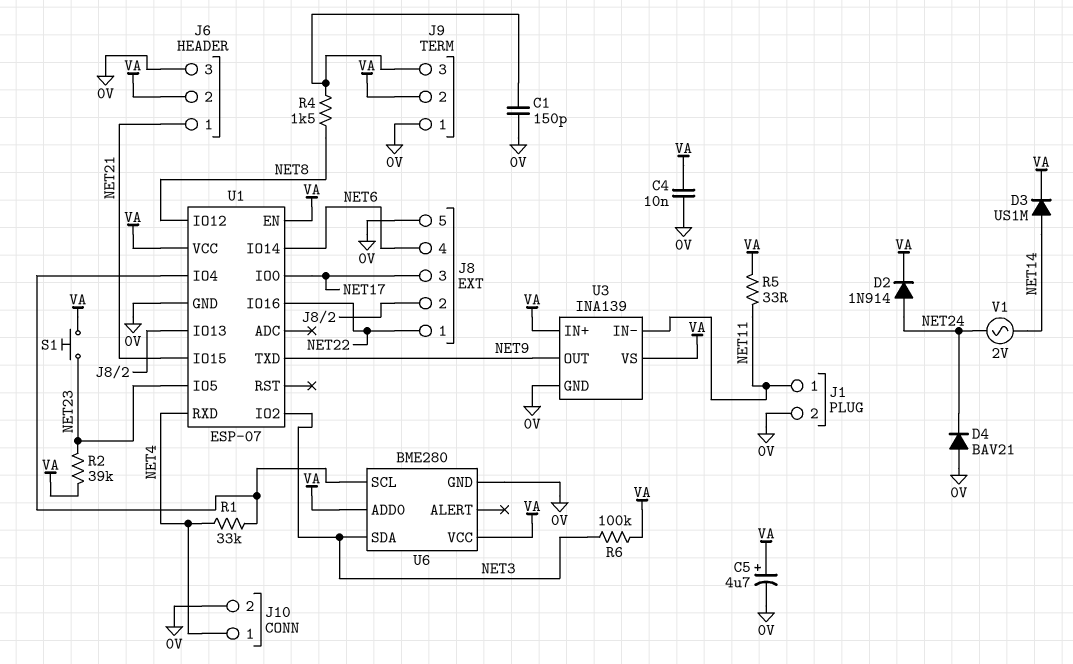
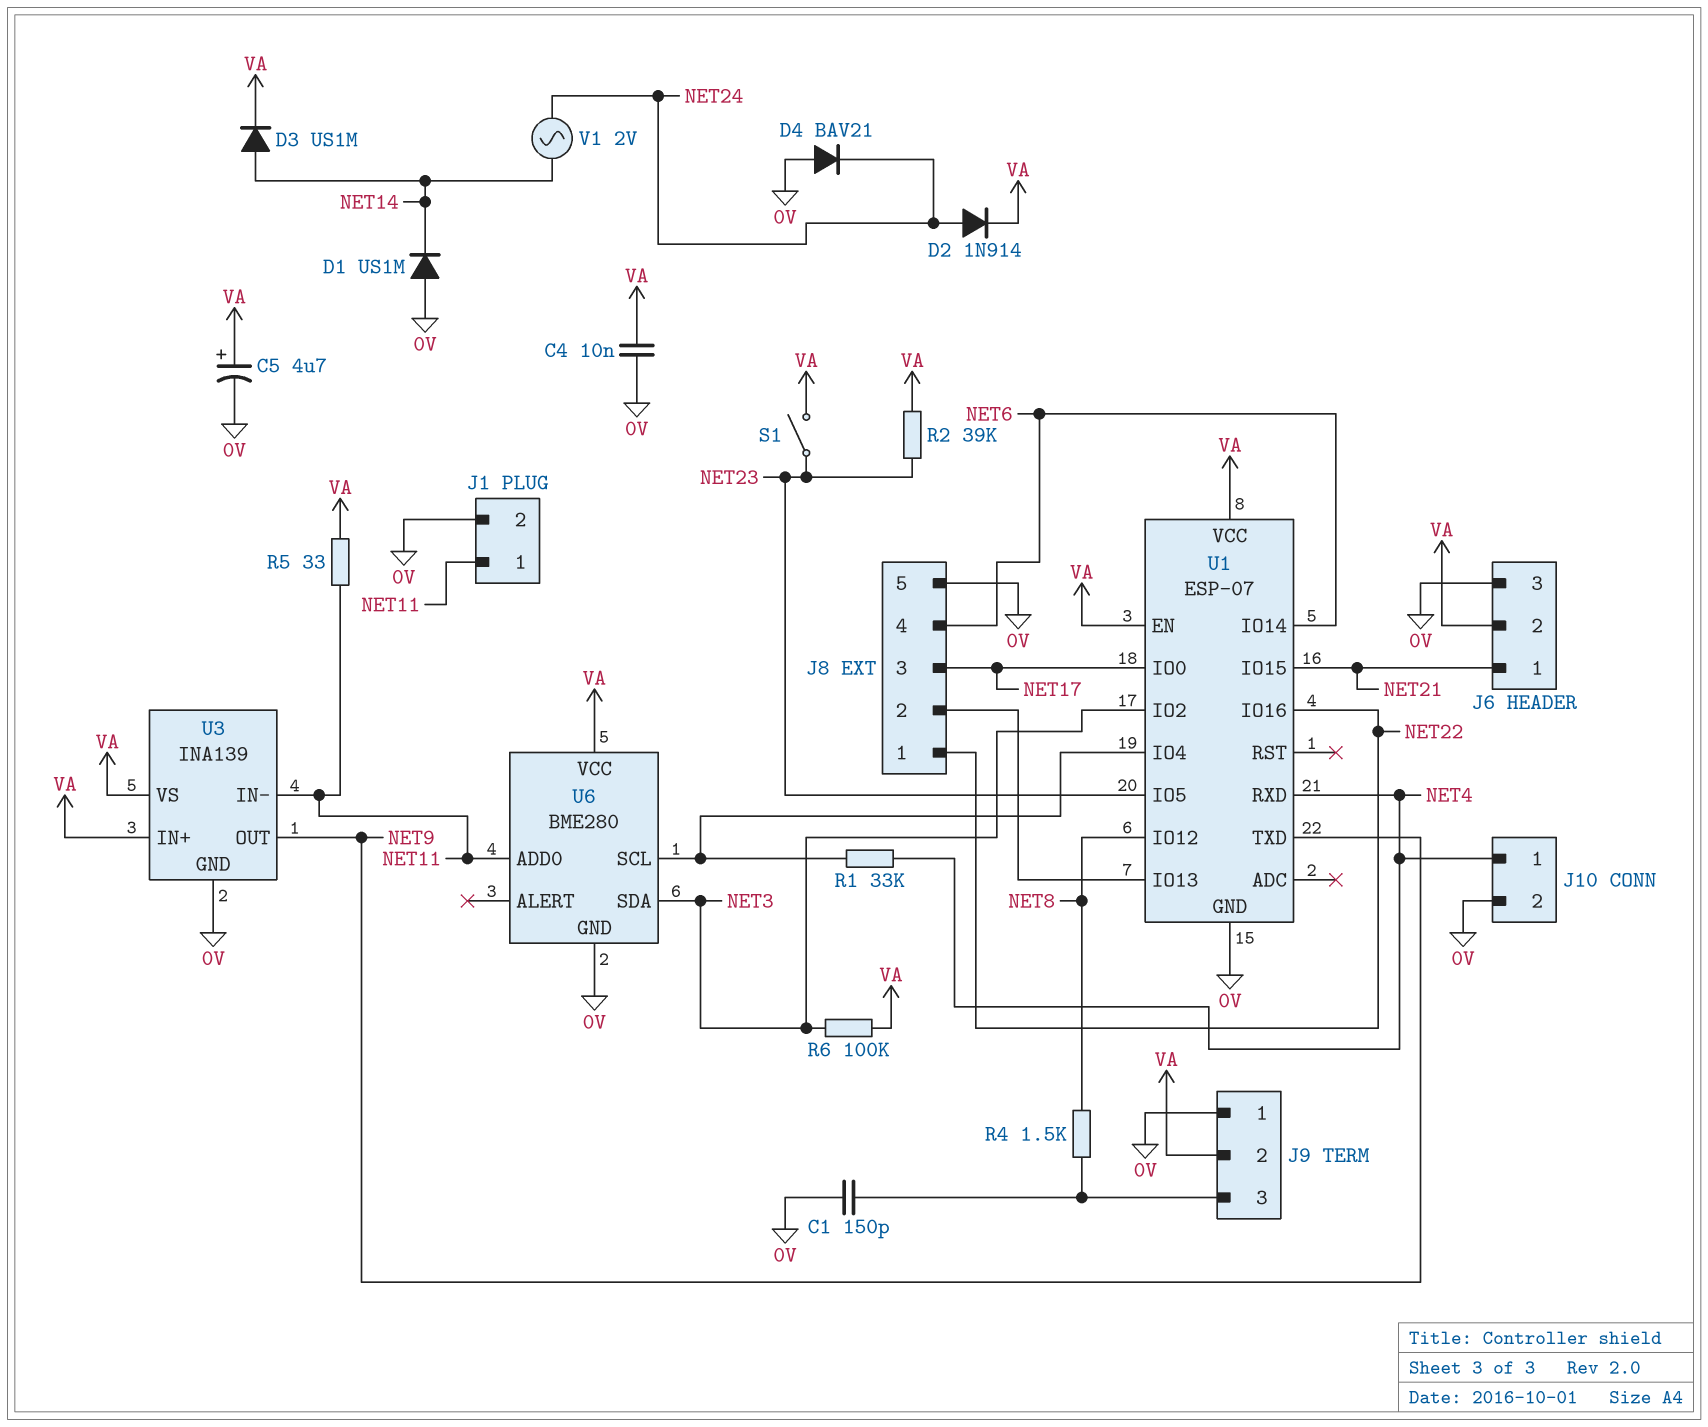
D1: none -> diode US1M (A 0V, K NET14)
S1: button (NET23, VA) -> switch (NET23, VA)
U6 pin ADD0: VA -> NET11

